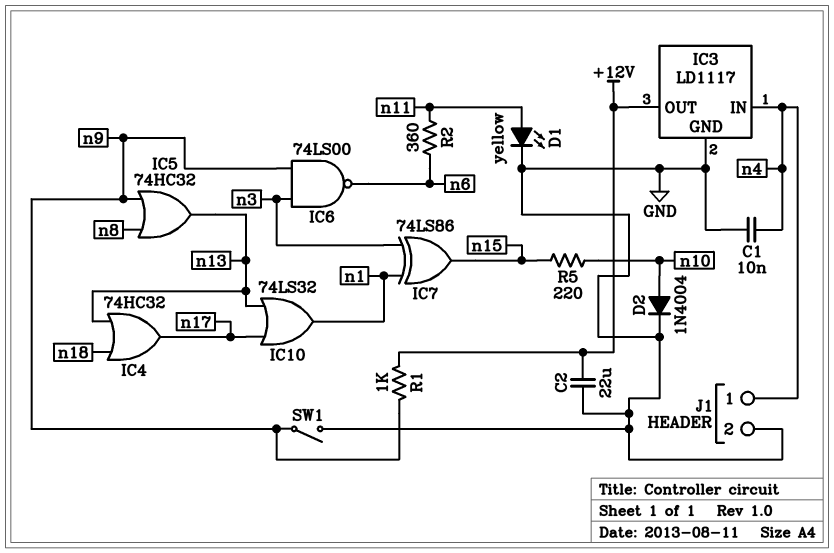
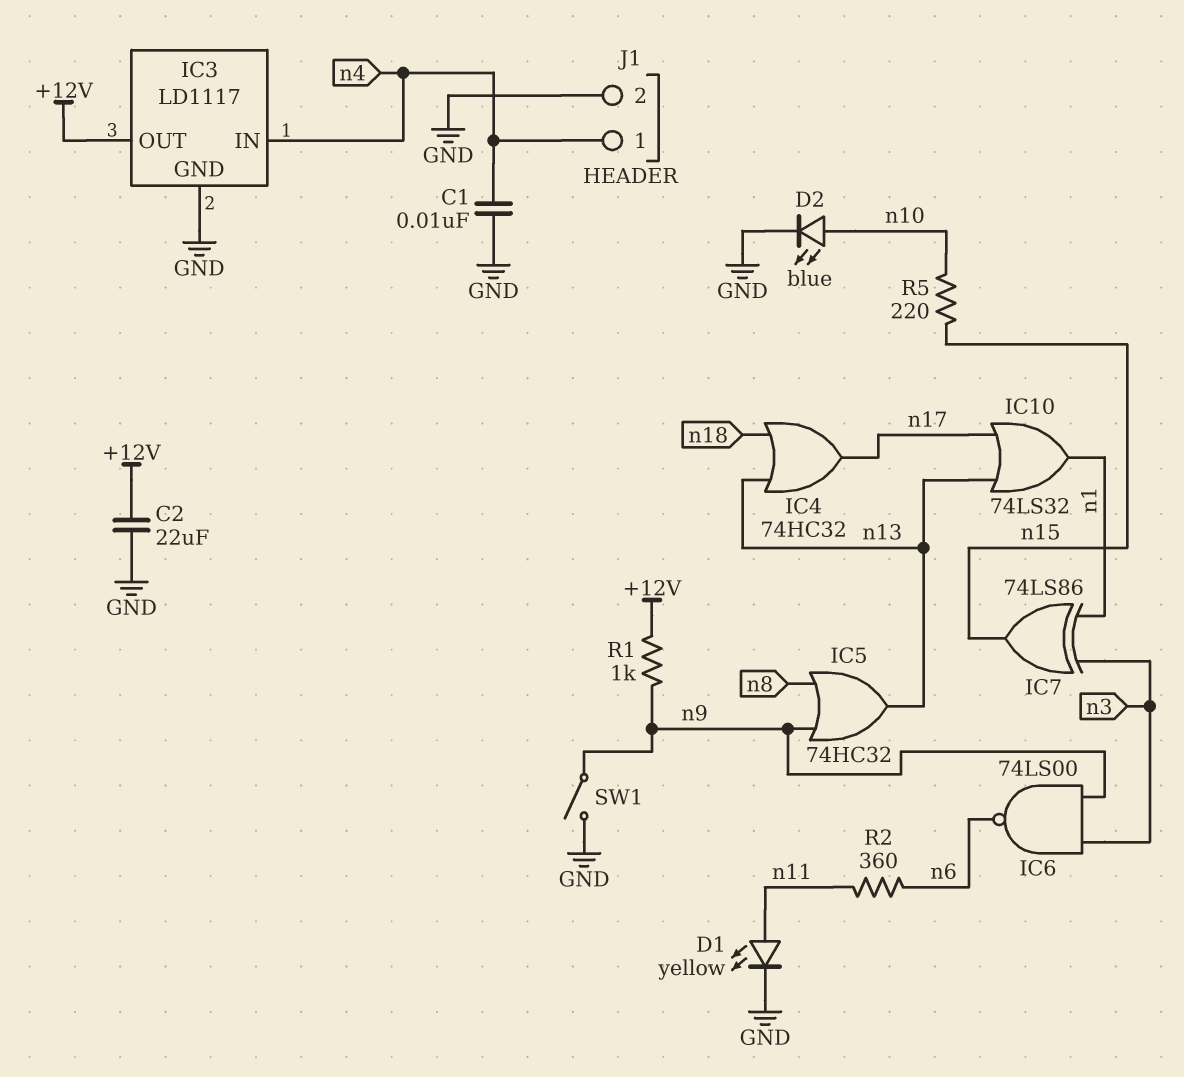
D2: diode 1N4004 (A n10, K GND) -> LED blue (A n10, K GND)

